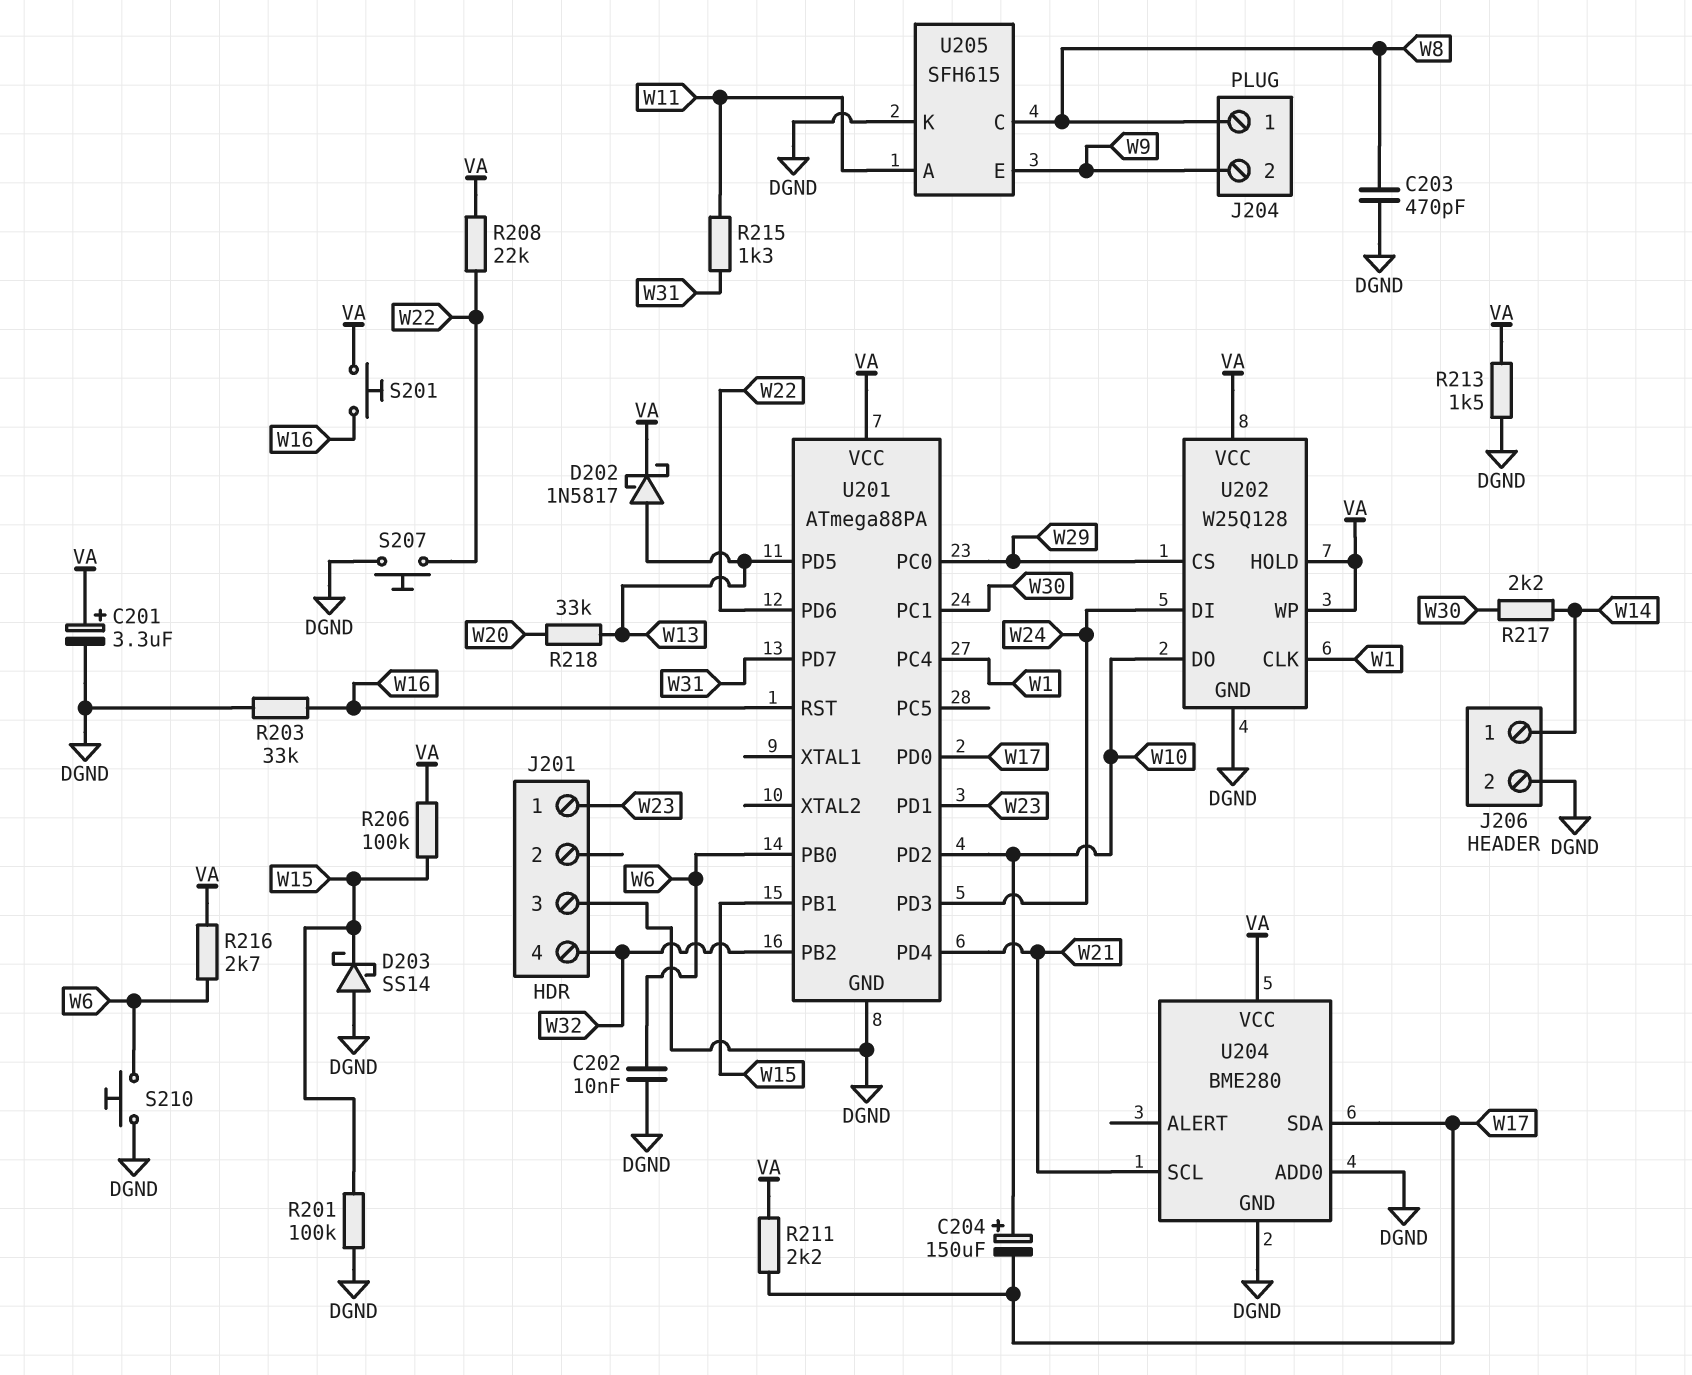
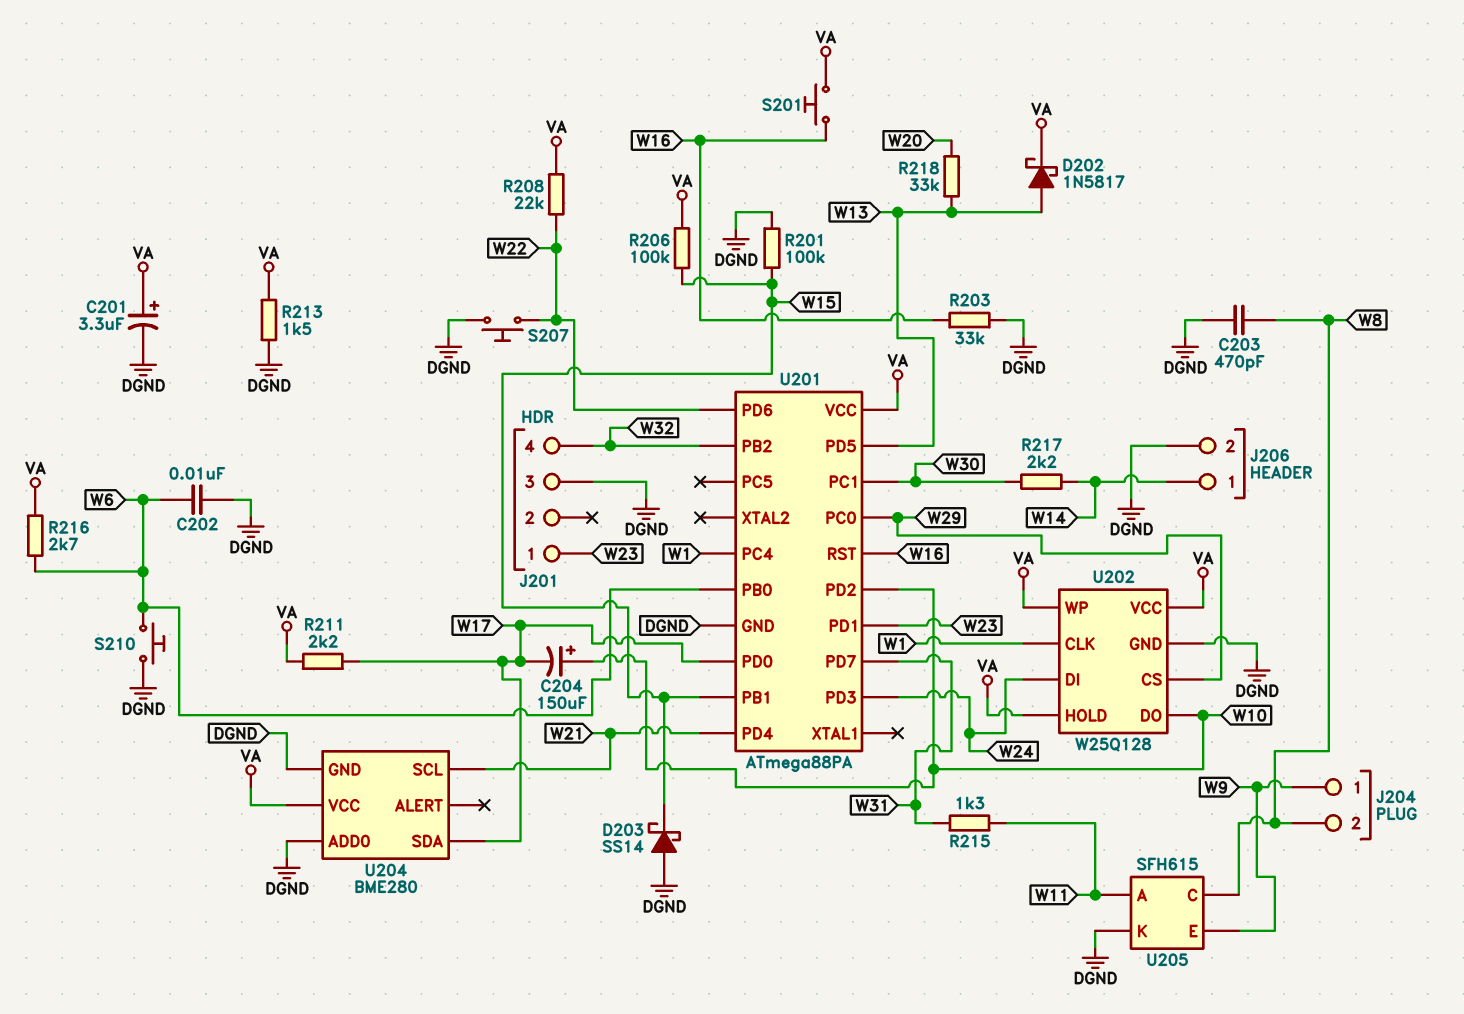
J204 pin 1: W8 -> W9
J204 pin 2: W9 -> W8

